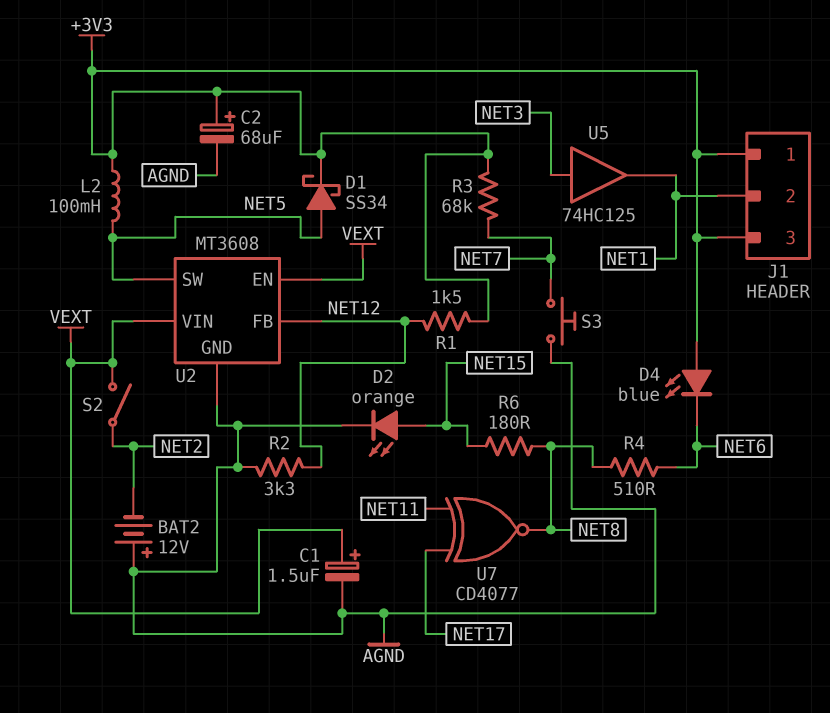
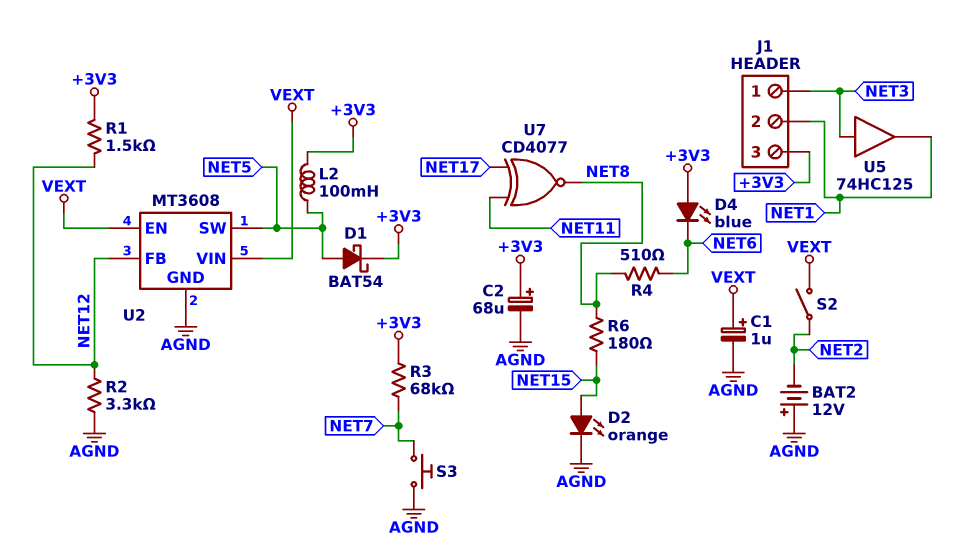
C1: 1.5uF (plus VEXT, minus AGND) -> 1uF (plus VEXT, minus AGND)
D1: schottky SS34 (A NET5, K +3V3) -> schottky BAT54 (A NET5, K +3V3)
J1 pin 1: +3V3 -> NET3

